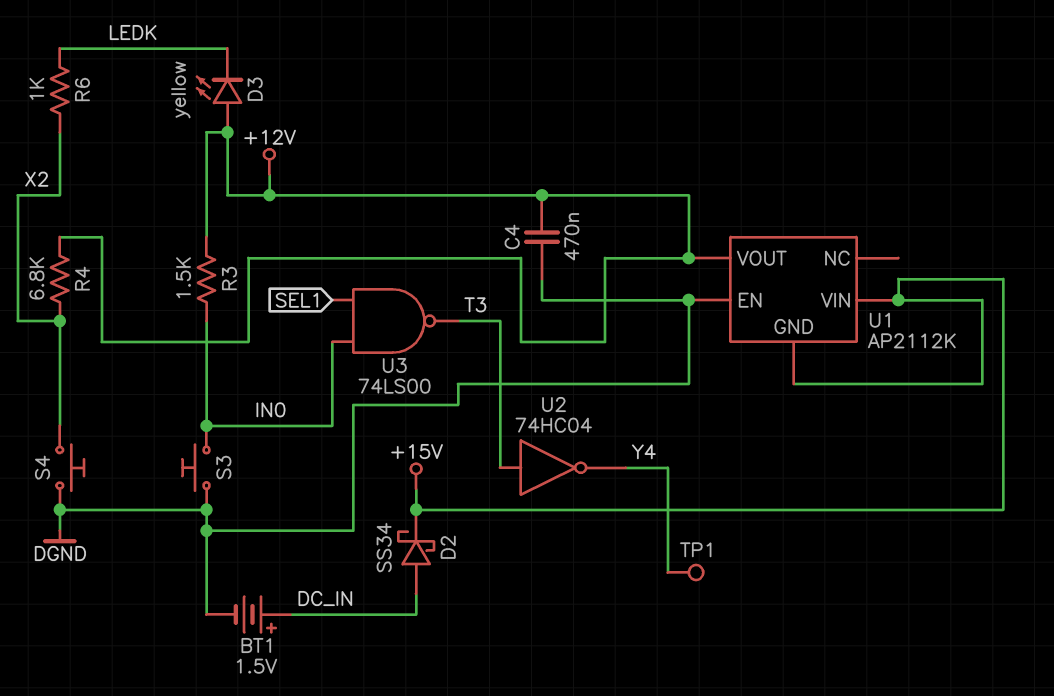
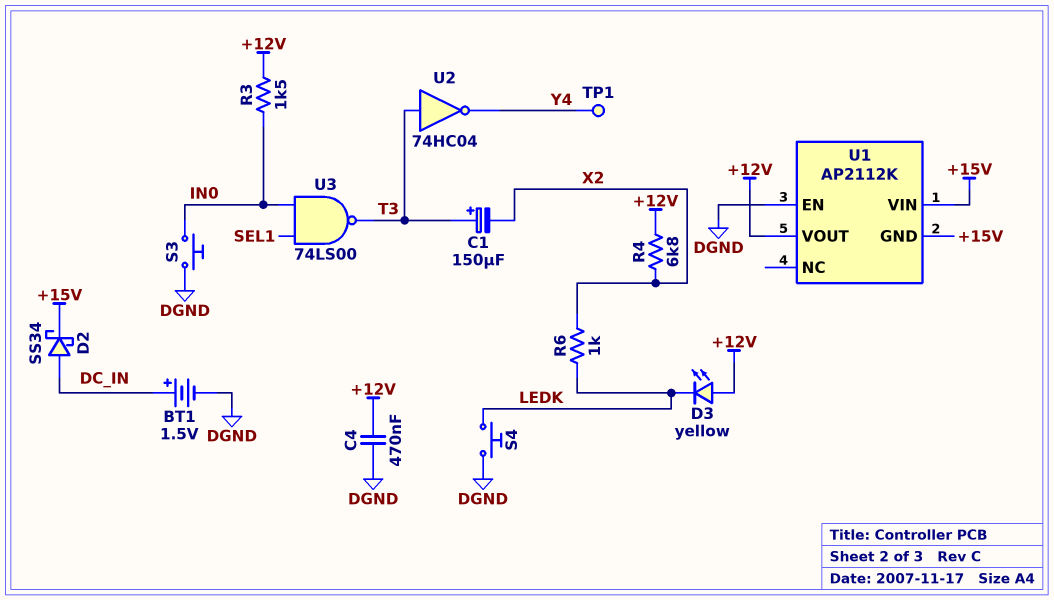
C1: none -> 150uF (plus T3, minus X2)
S4: button (DGND, X2) -> button (DGND, LEDK)

